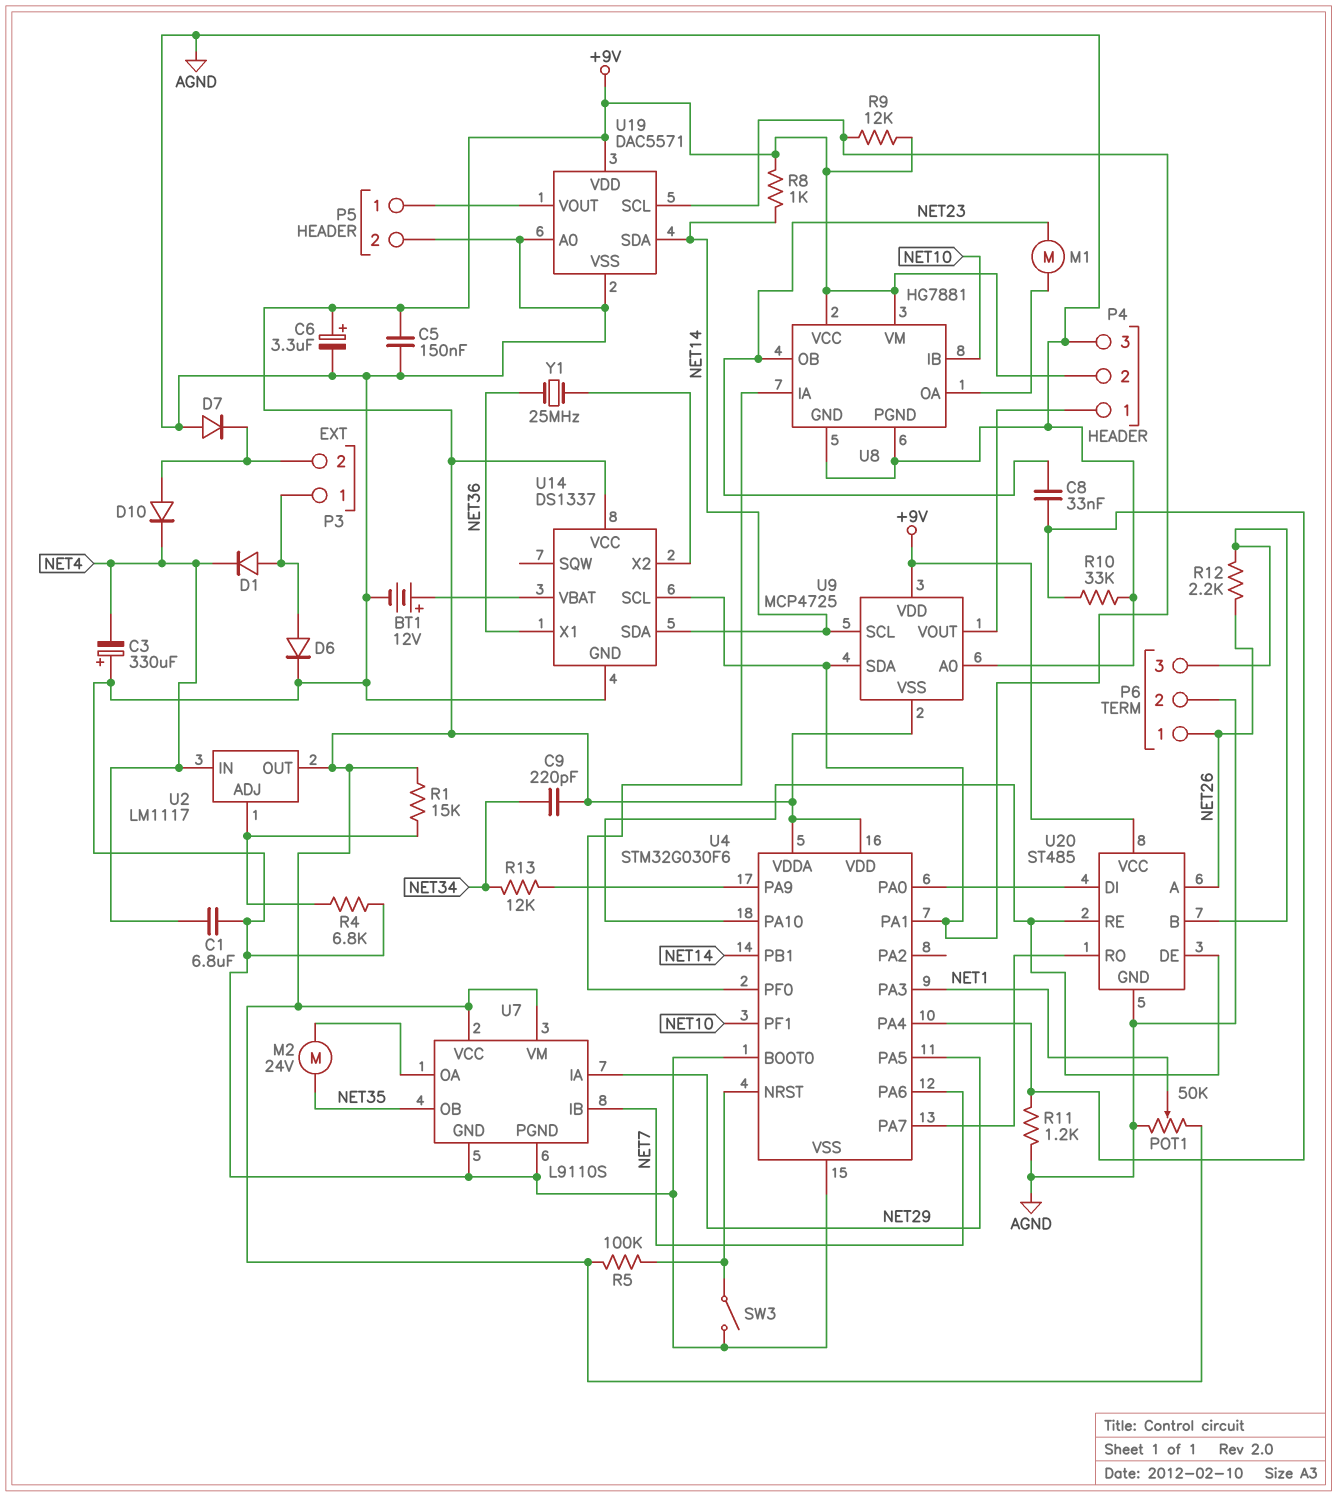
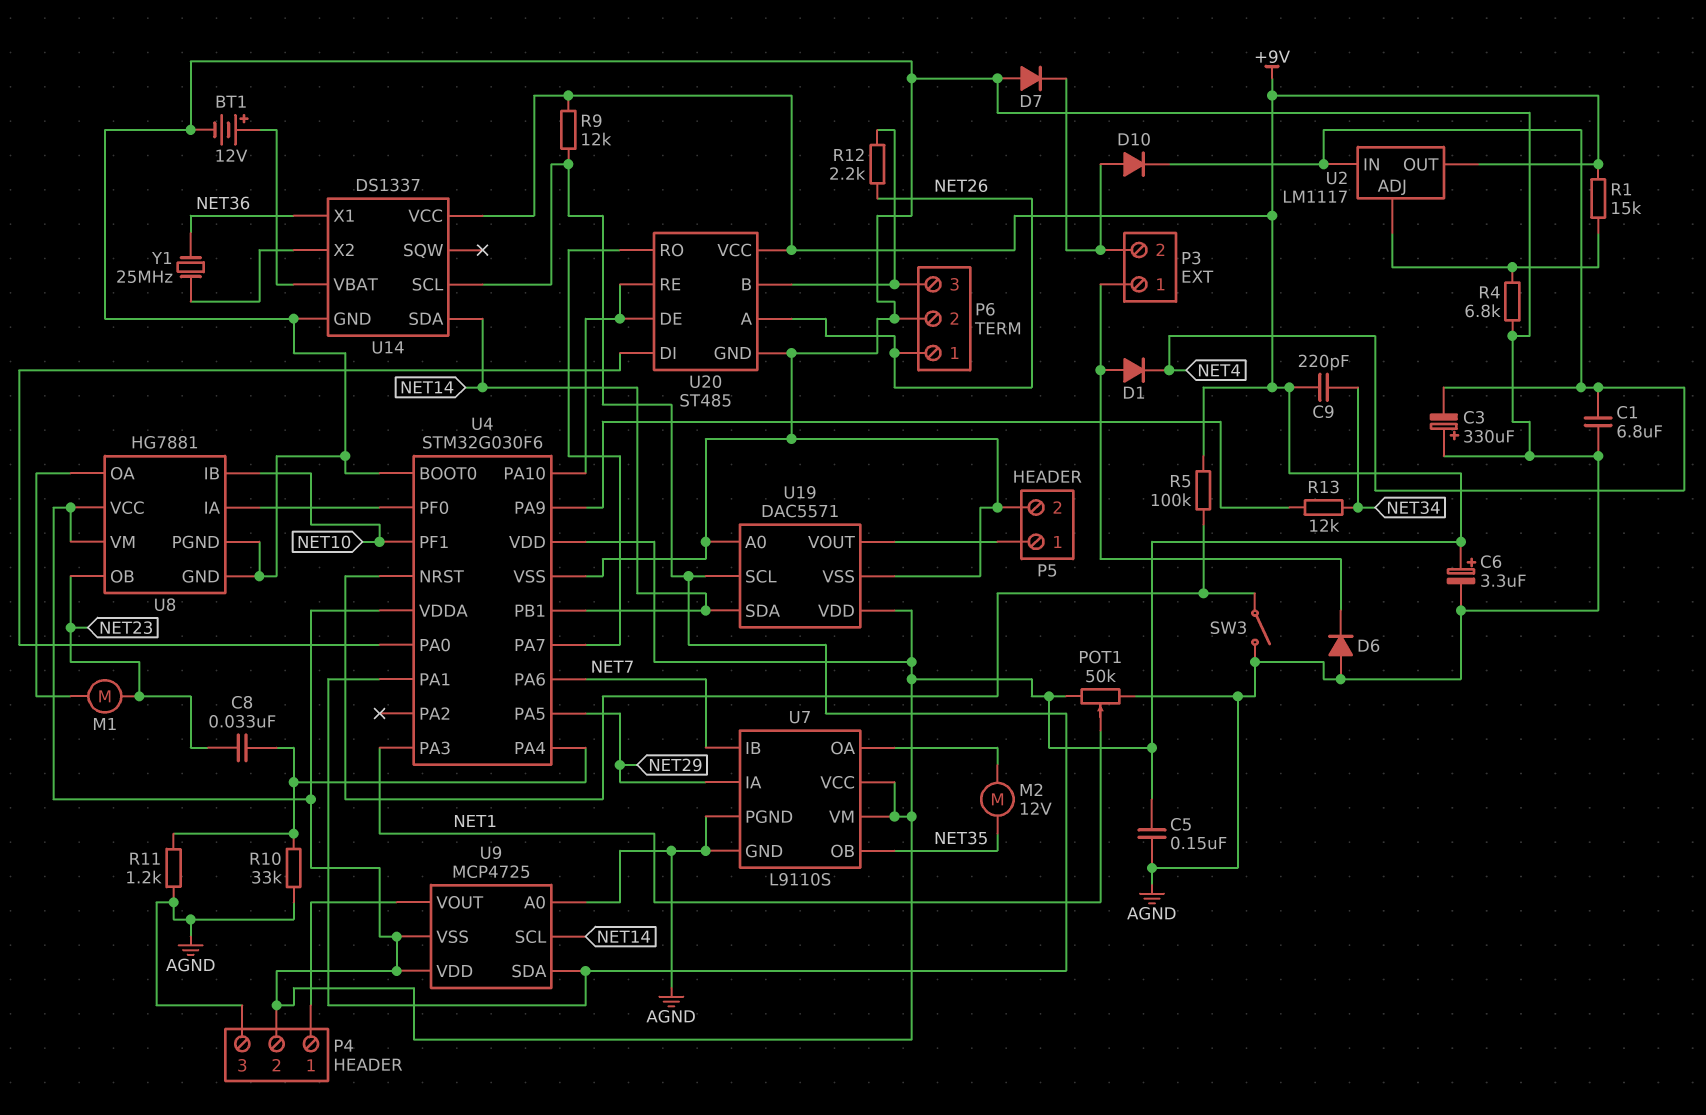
D6: diode (A P3/1, K AGND) -> diode (A AGND, K P3/1)
M2: motor 24V (NET35, U7/OA) -> motor 12V (NET35, U7/OA)
R8: 1k (+9V, NET14) -> none

